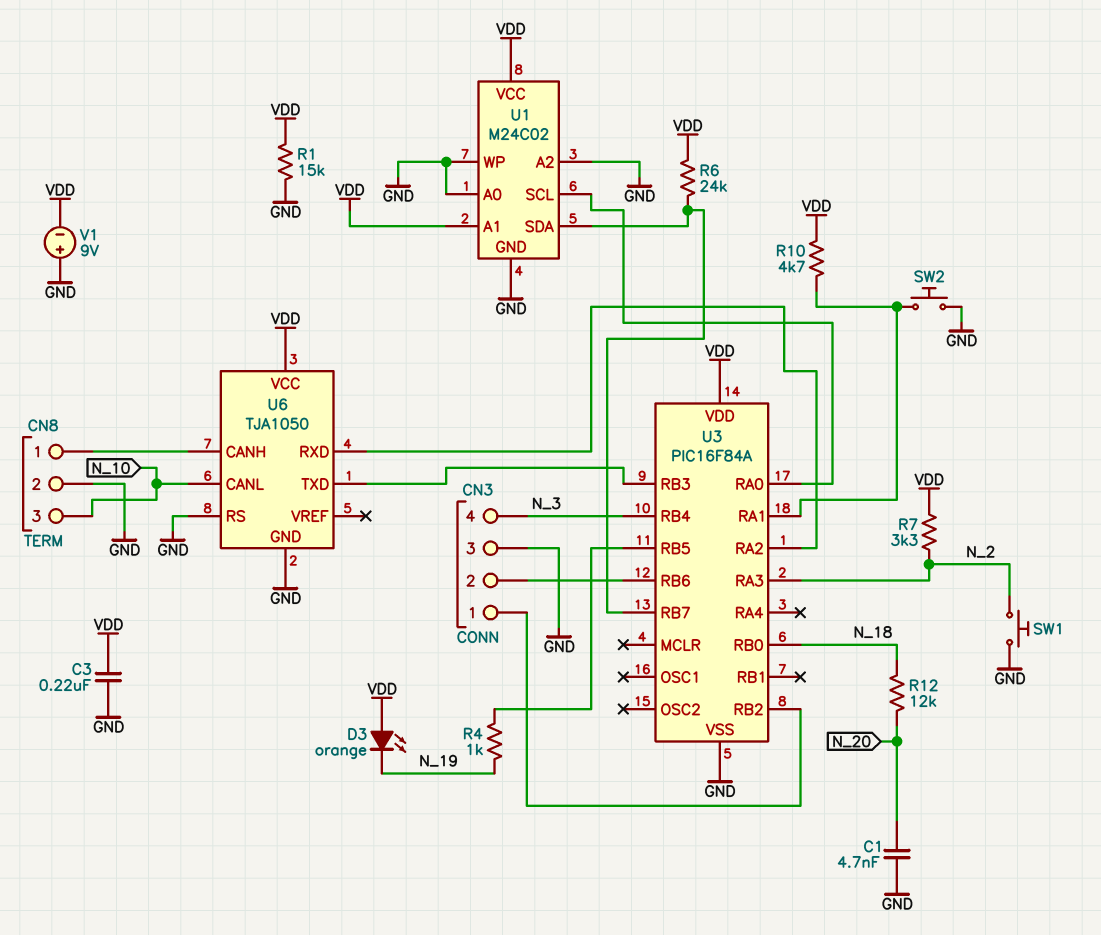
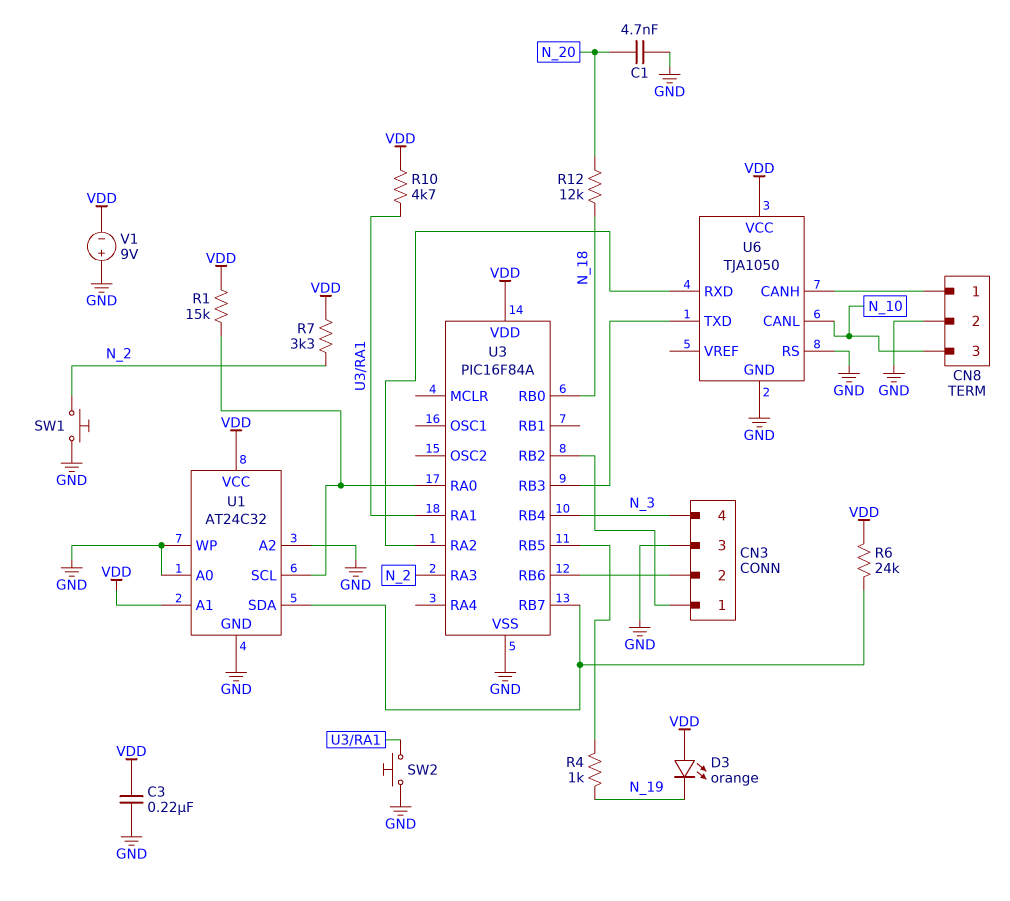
R1: 15k (GND, VDD) -> 15k (U1/SCL, VDD)
U1: M24C02 -> AT24C32

